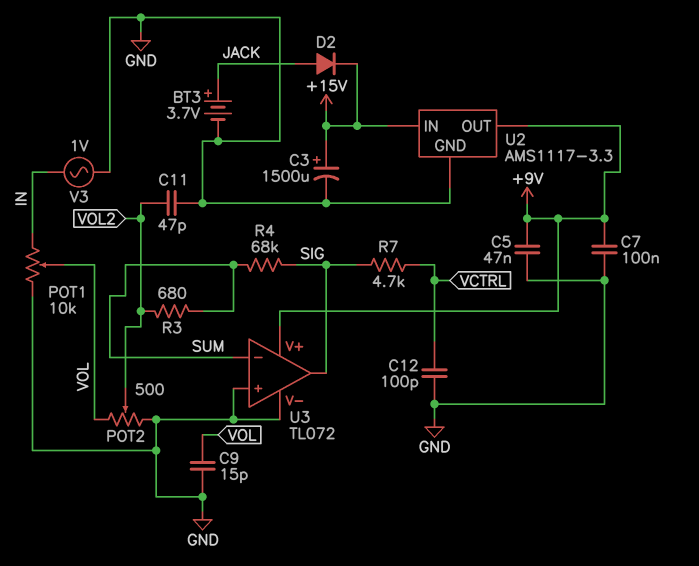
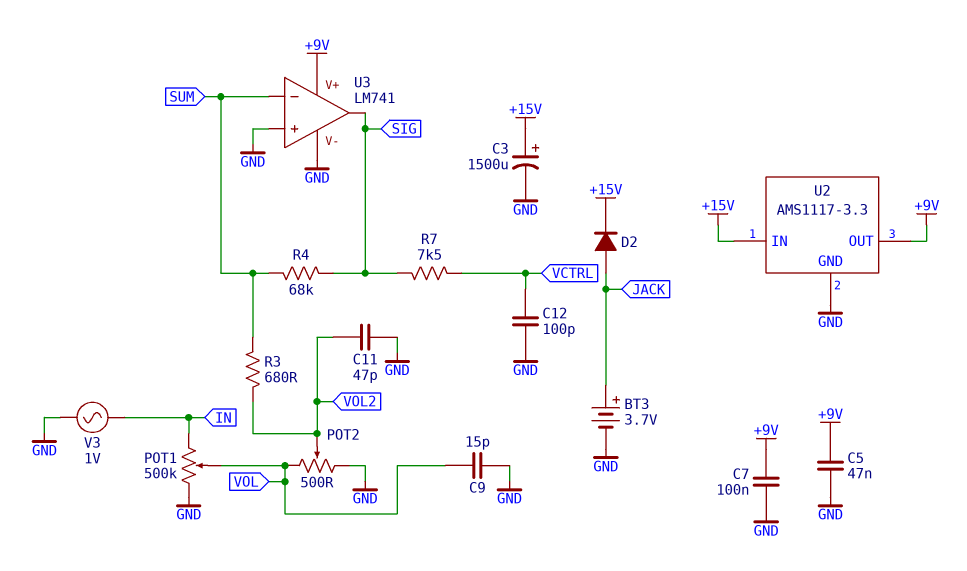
POT1: 10k (GND, IN, wiper VOL) -> 500k (GND, IN, wiper VOL)
R7: 4.7k (SIG, VCTRL) -> 7.5k (SIG, VCTRL)
U3: TL072 -> LM741

